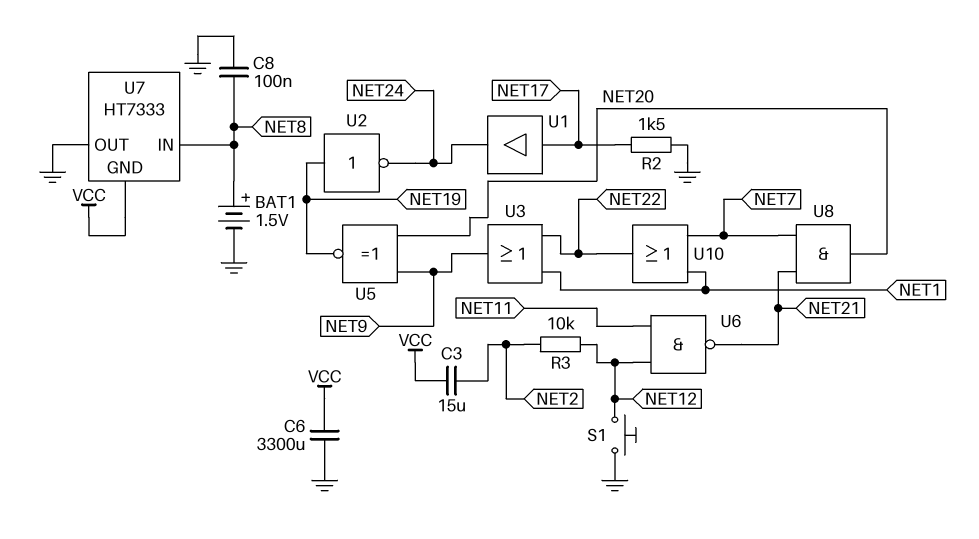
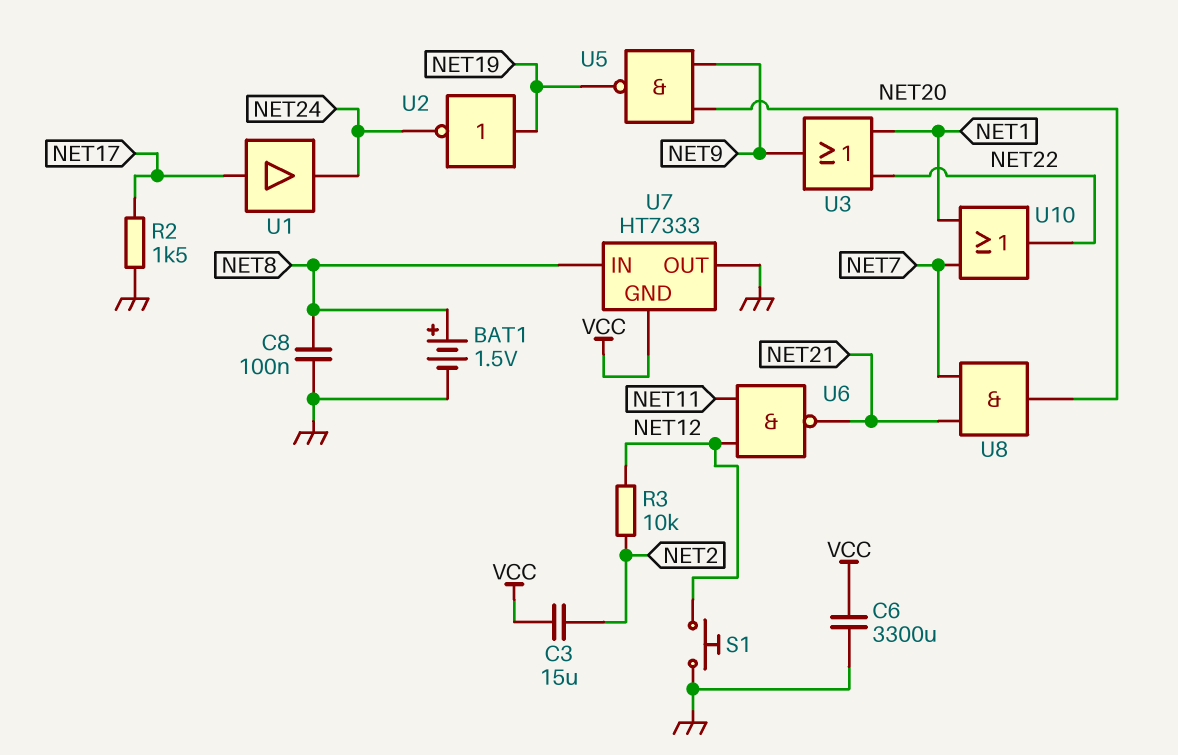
U5: XNOR (in NET9, in NET20, out NET19) -> NAND (in NET9, in NET20, out NET19)

